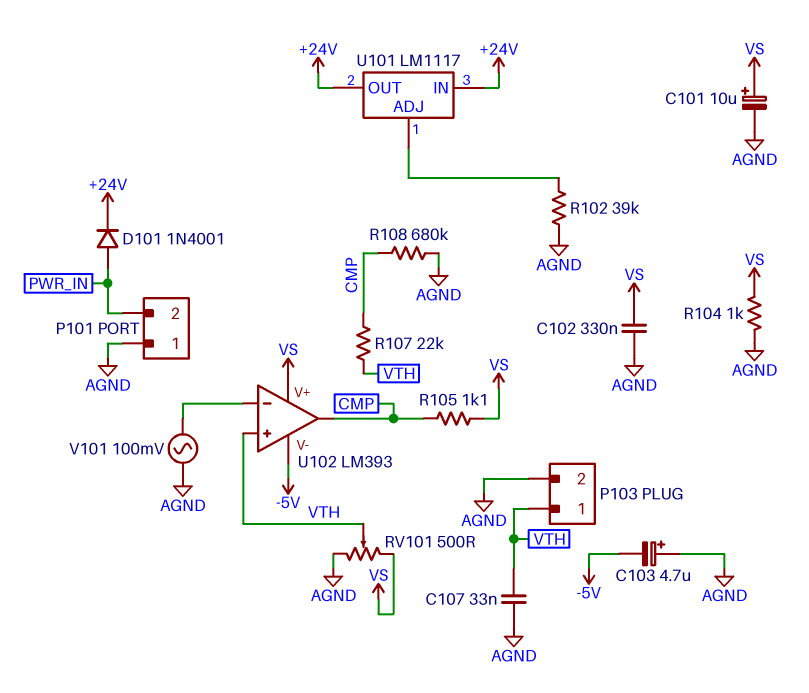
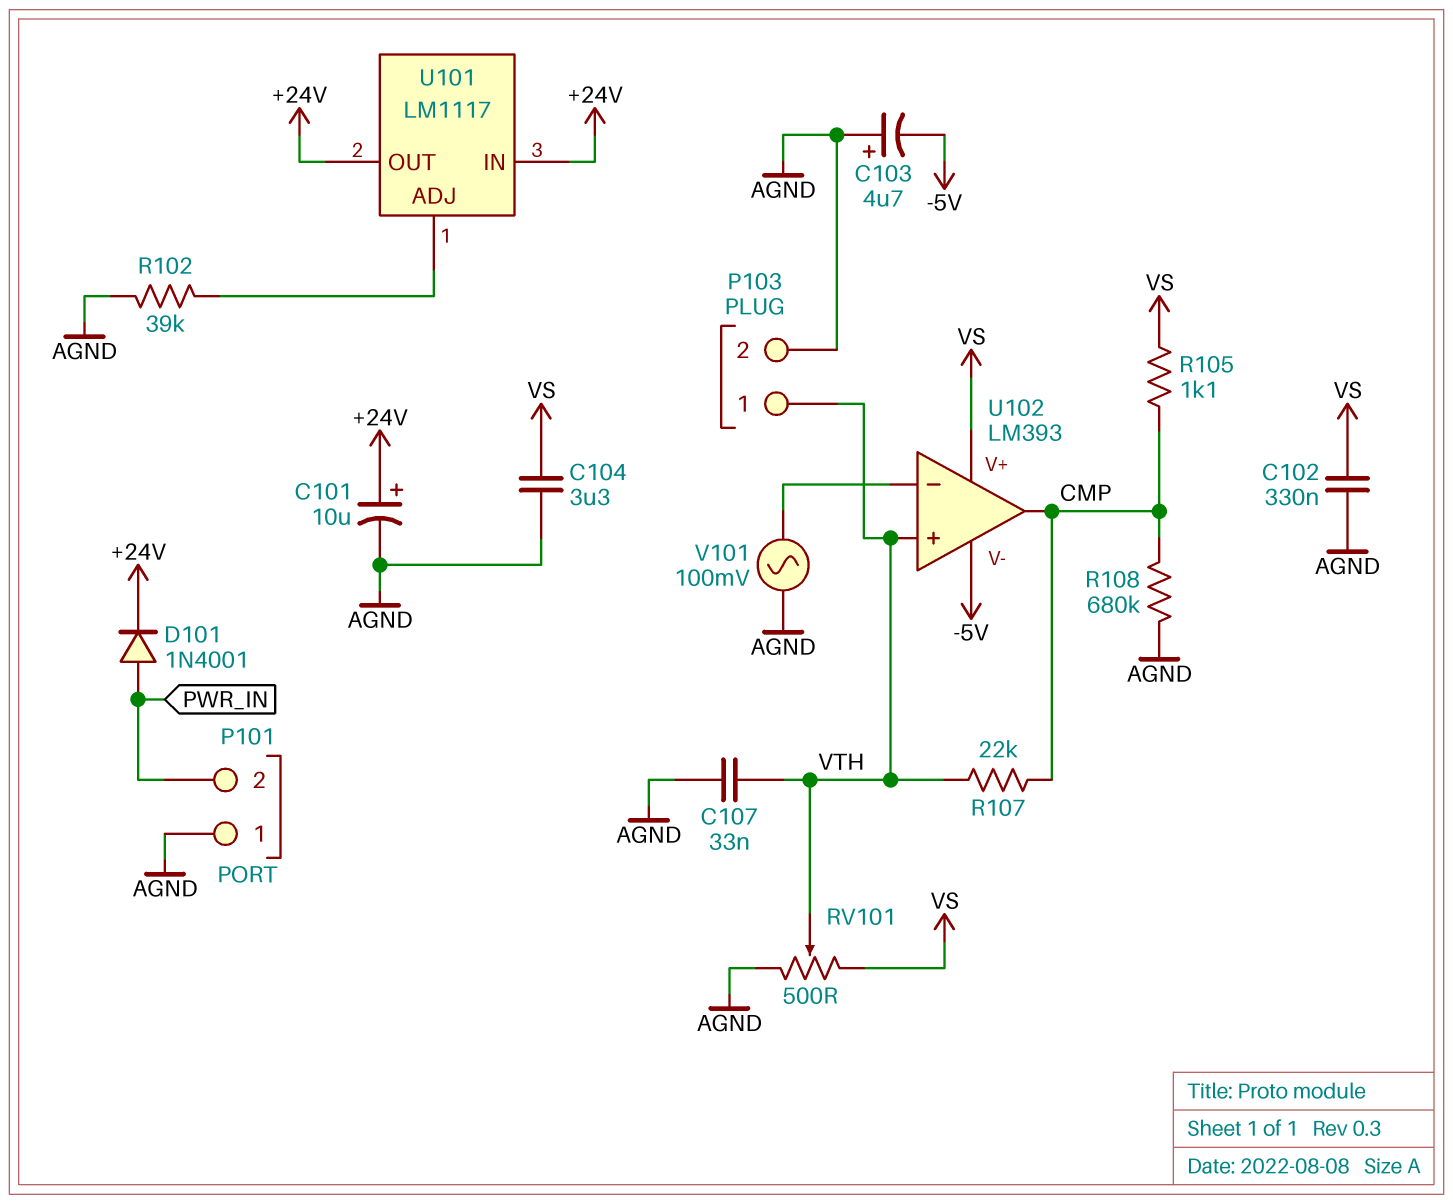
C101: 10uF (plus VS, minus AGND) -> 10uF (plus +24V, minus AGND)
C104: none -> 3.3uF (AGND, VS)
R104: 1k (AGND, VS) -> none

